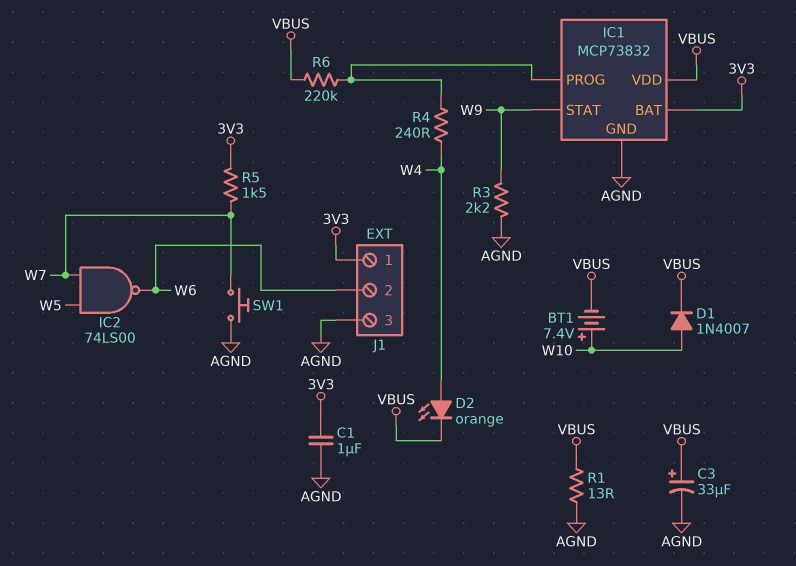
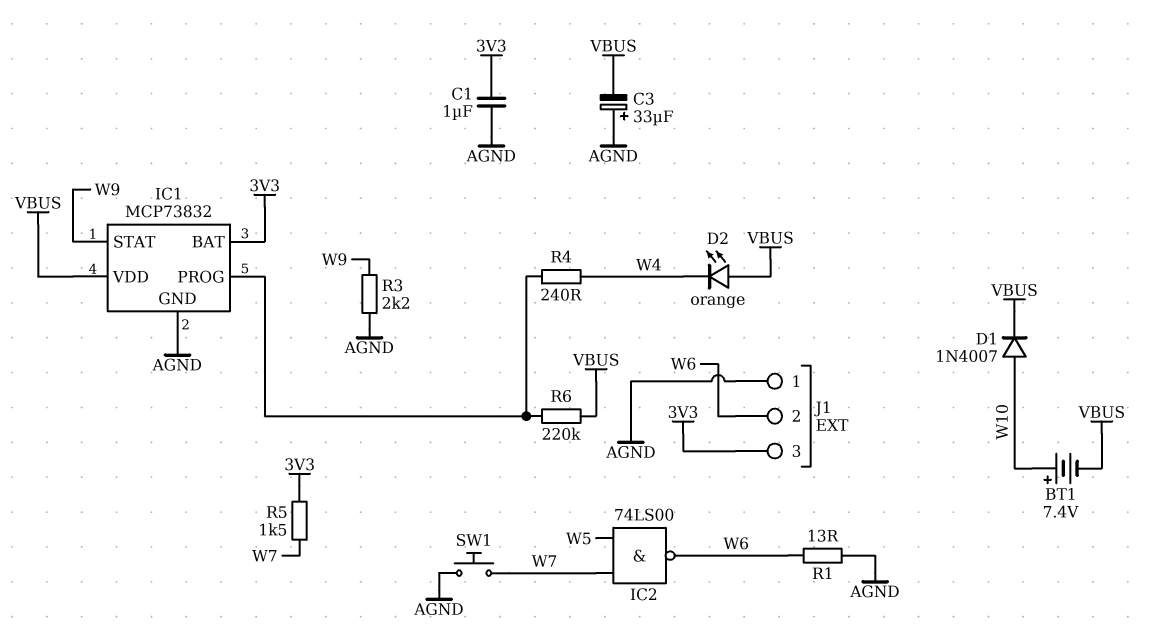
C3: 33uF (plus VBUS, minus AGND) -> 33uF (plus AGND, minus VBUS)
D2: LED orange (A W4, K VBUS) -> LED orange (A VBUS, K W4)
J1 pin 1: 3V3 -> AGND
J1 pin 3: AGND -> 3V3
R1: 13 (AGND, VBUS) -> 13 (AGND, W6)

